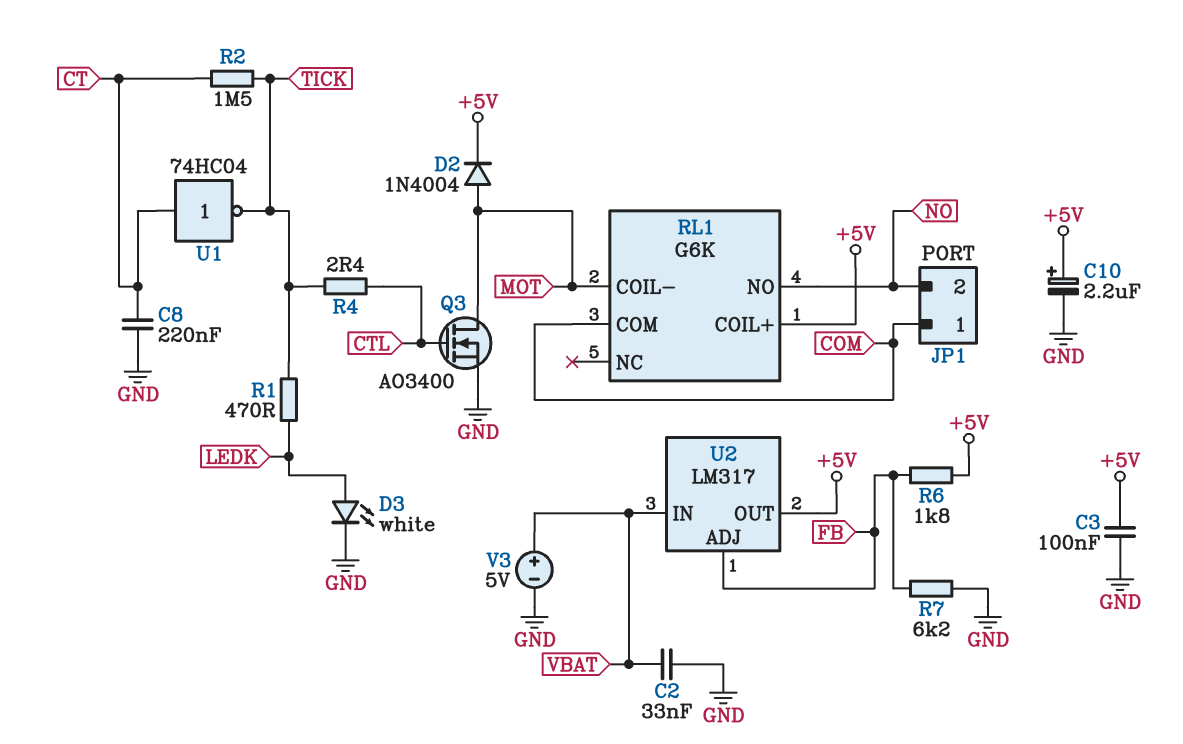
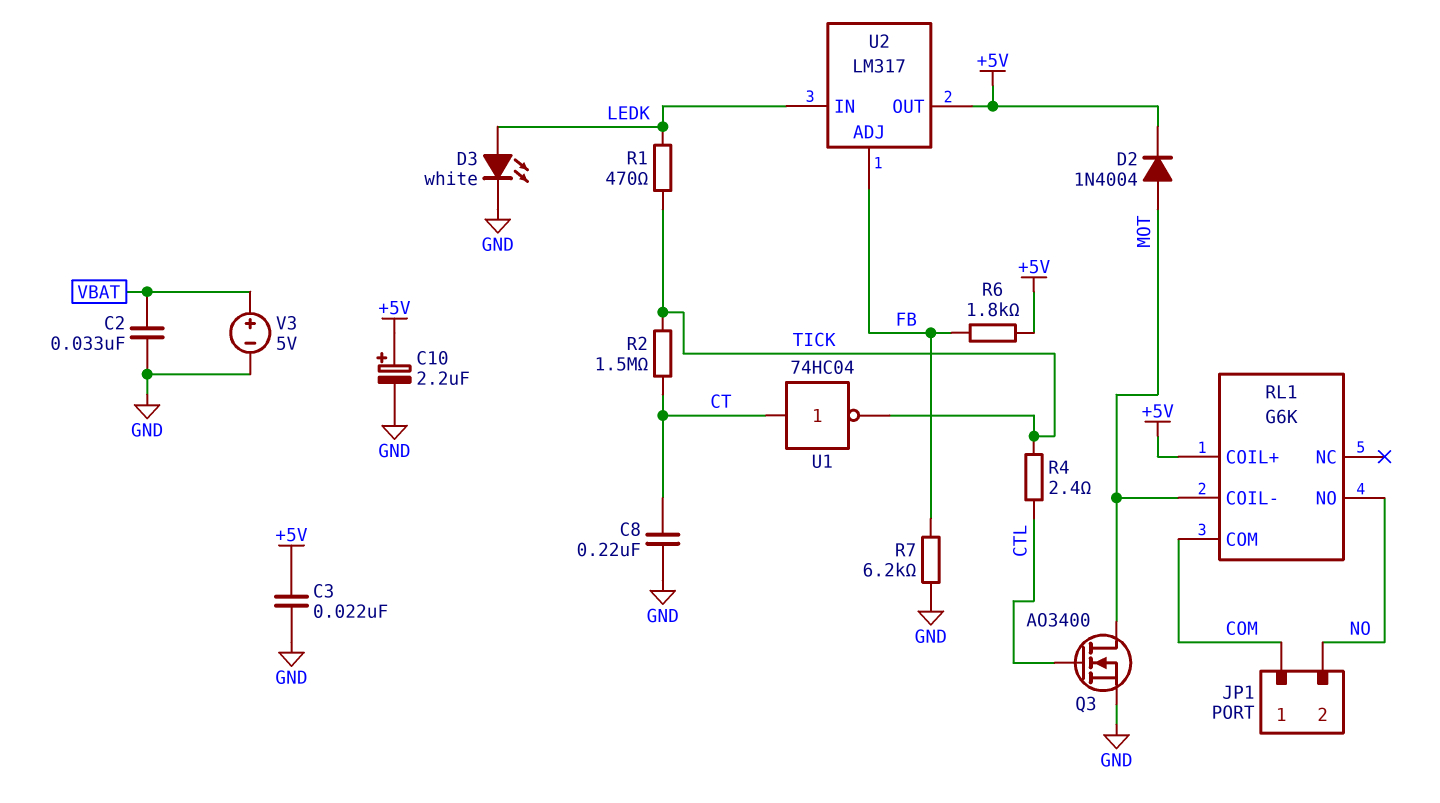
C3: 100nF (+5V, GND) -> 22nF (+5V, GND)
U2 pin IN: VBAT -> LEDK

